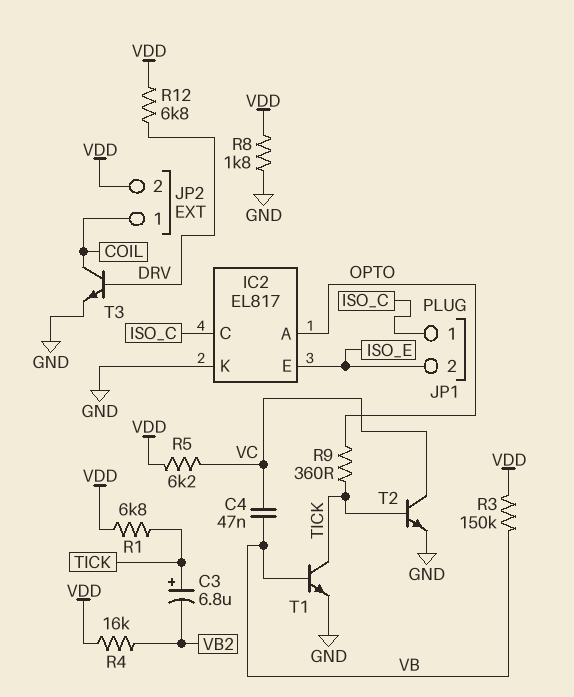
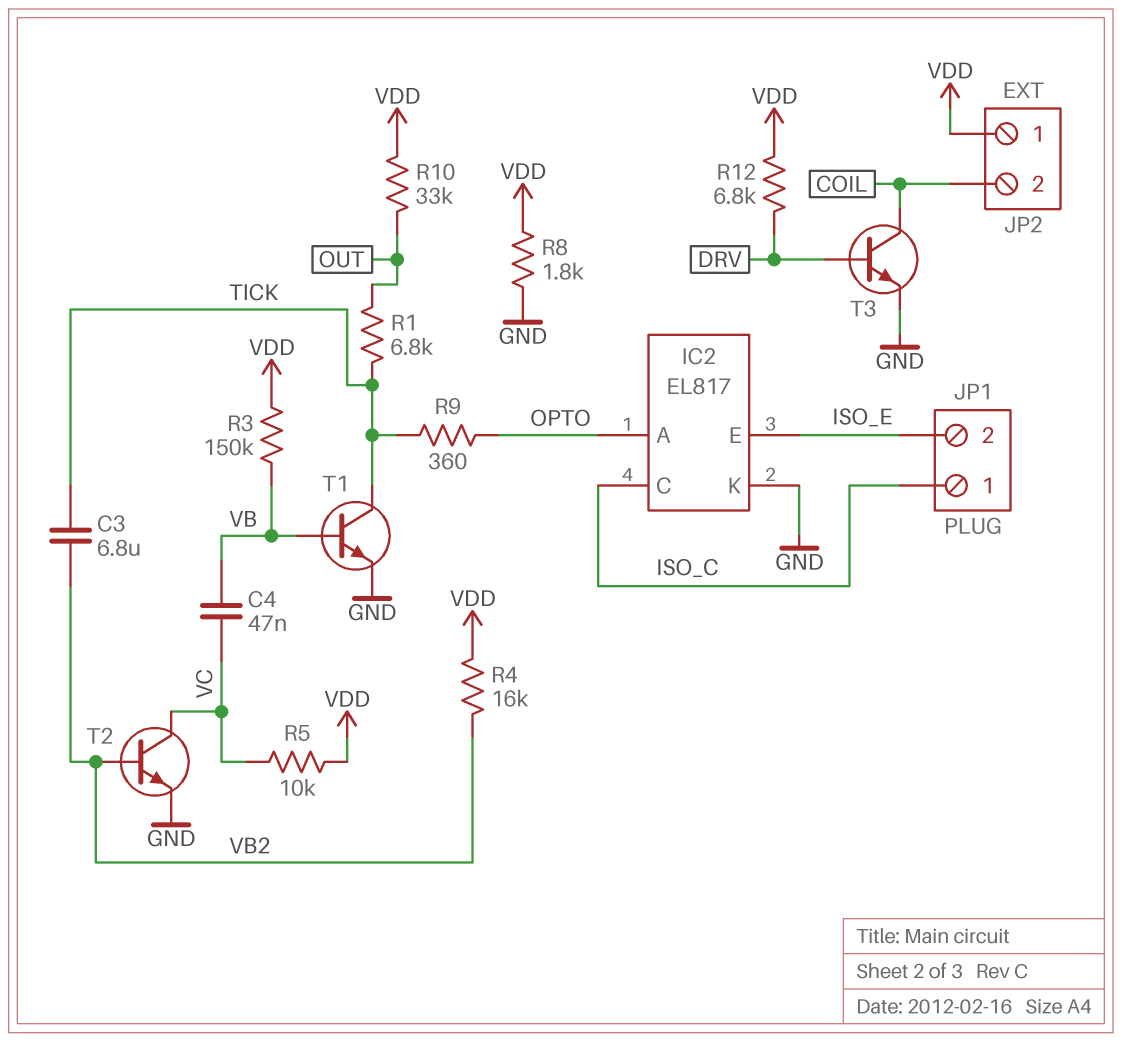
C3: 6.8uF (plus TICK, minus VB2) -> 6.8uF (TICK, VB2)
JP2 pin 1: COIL -> VDD
JP2 pin 2: VDD -> COIL
R1: 6.8k (TICK, VDD) -> 6.8k (OUT, TICK)
R5: 6.2k (VC, VDD) -> 10k (VC, VDD)
R10: none -> 33k (OUT, VDD)
T2: NPN (B TICK, C VC, E GND) -> NPN (B VB2, C VC, E GND)

